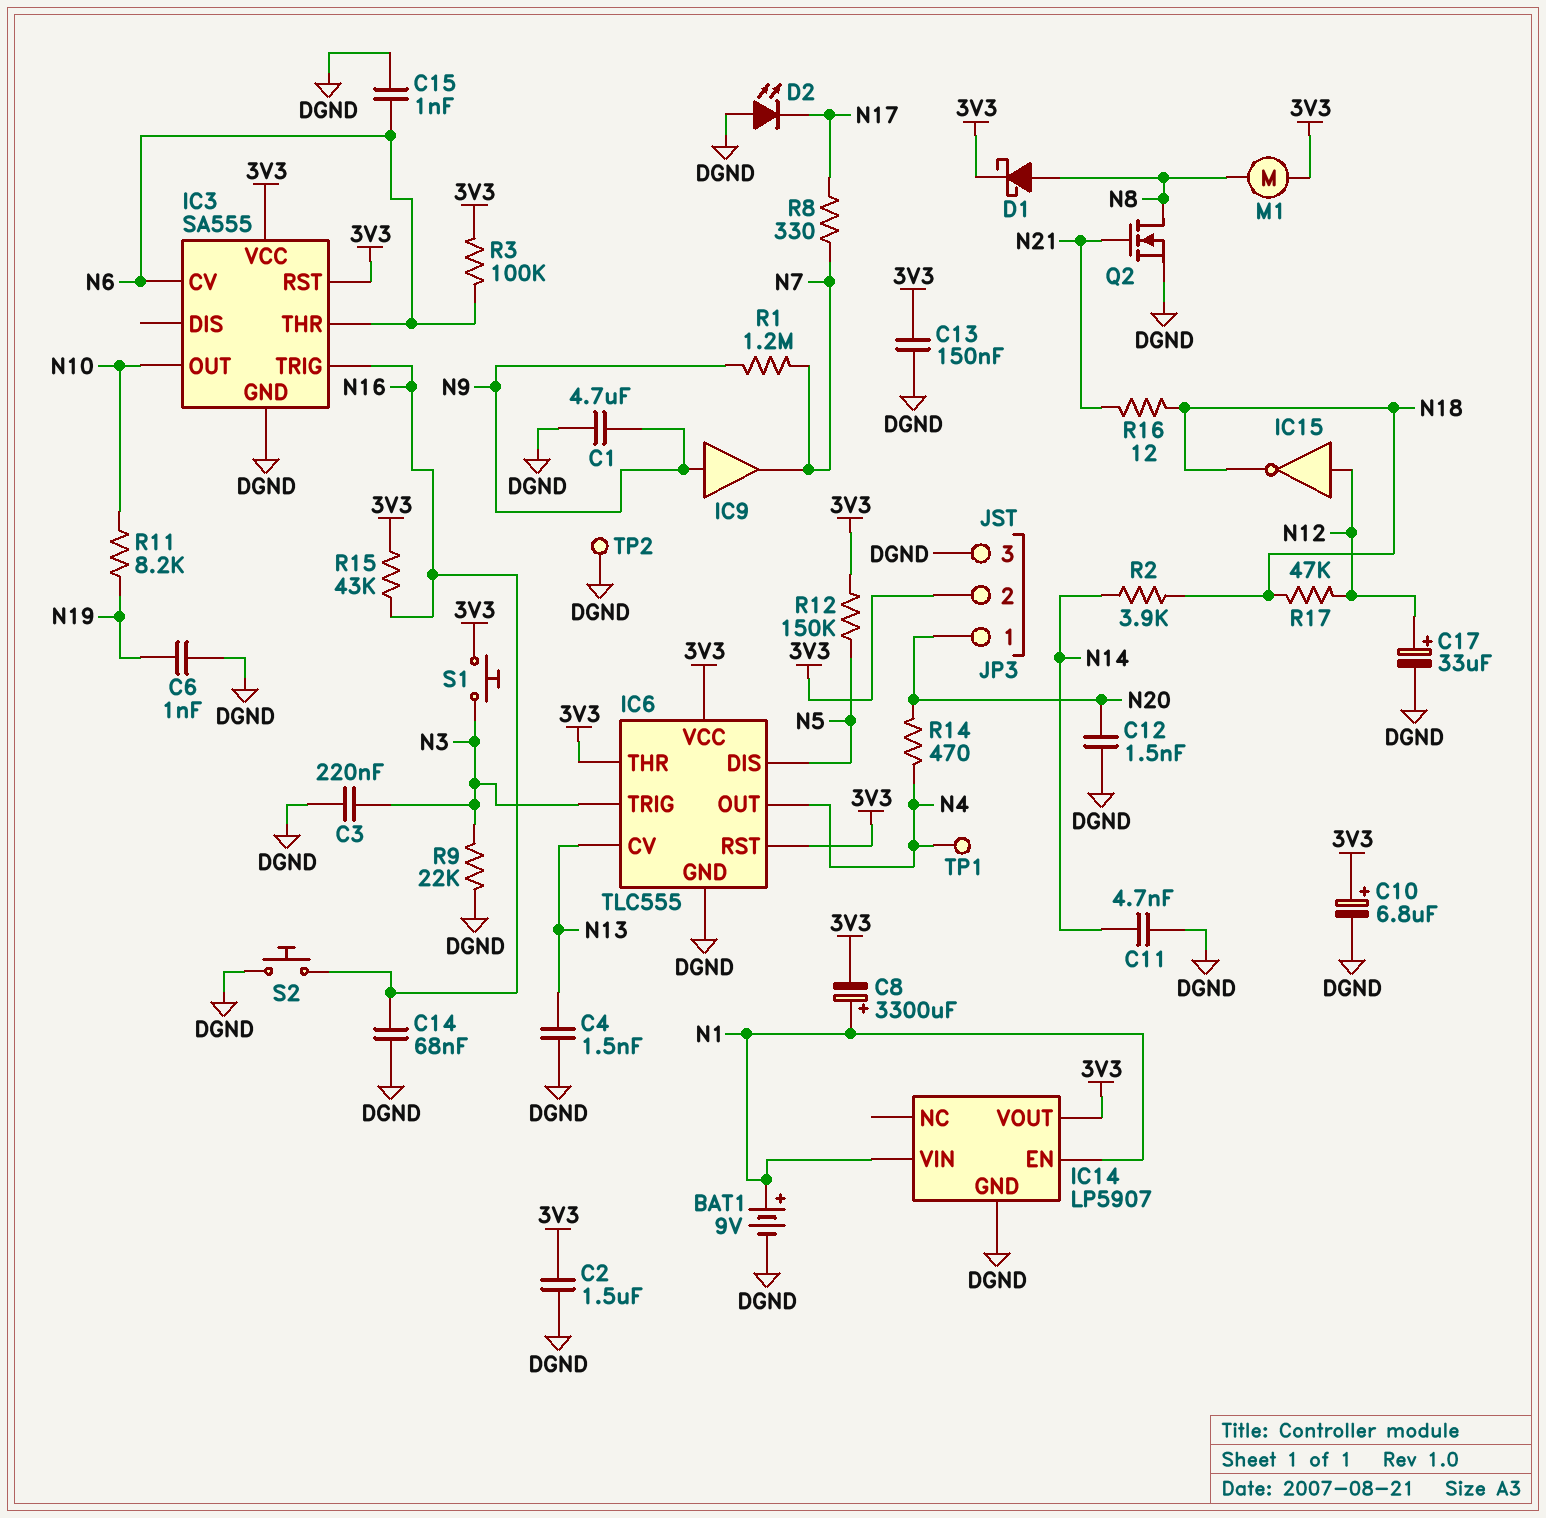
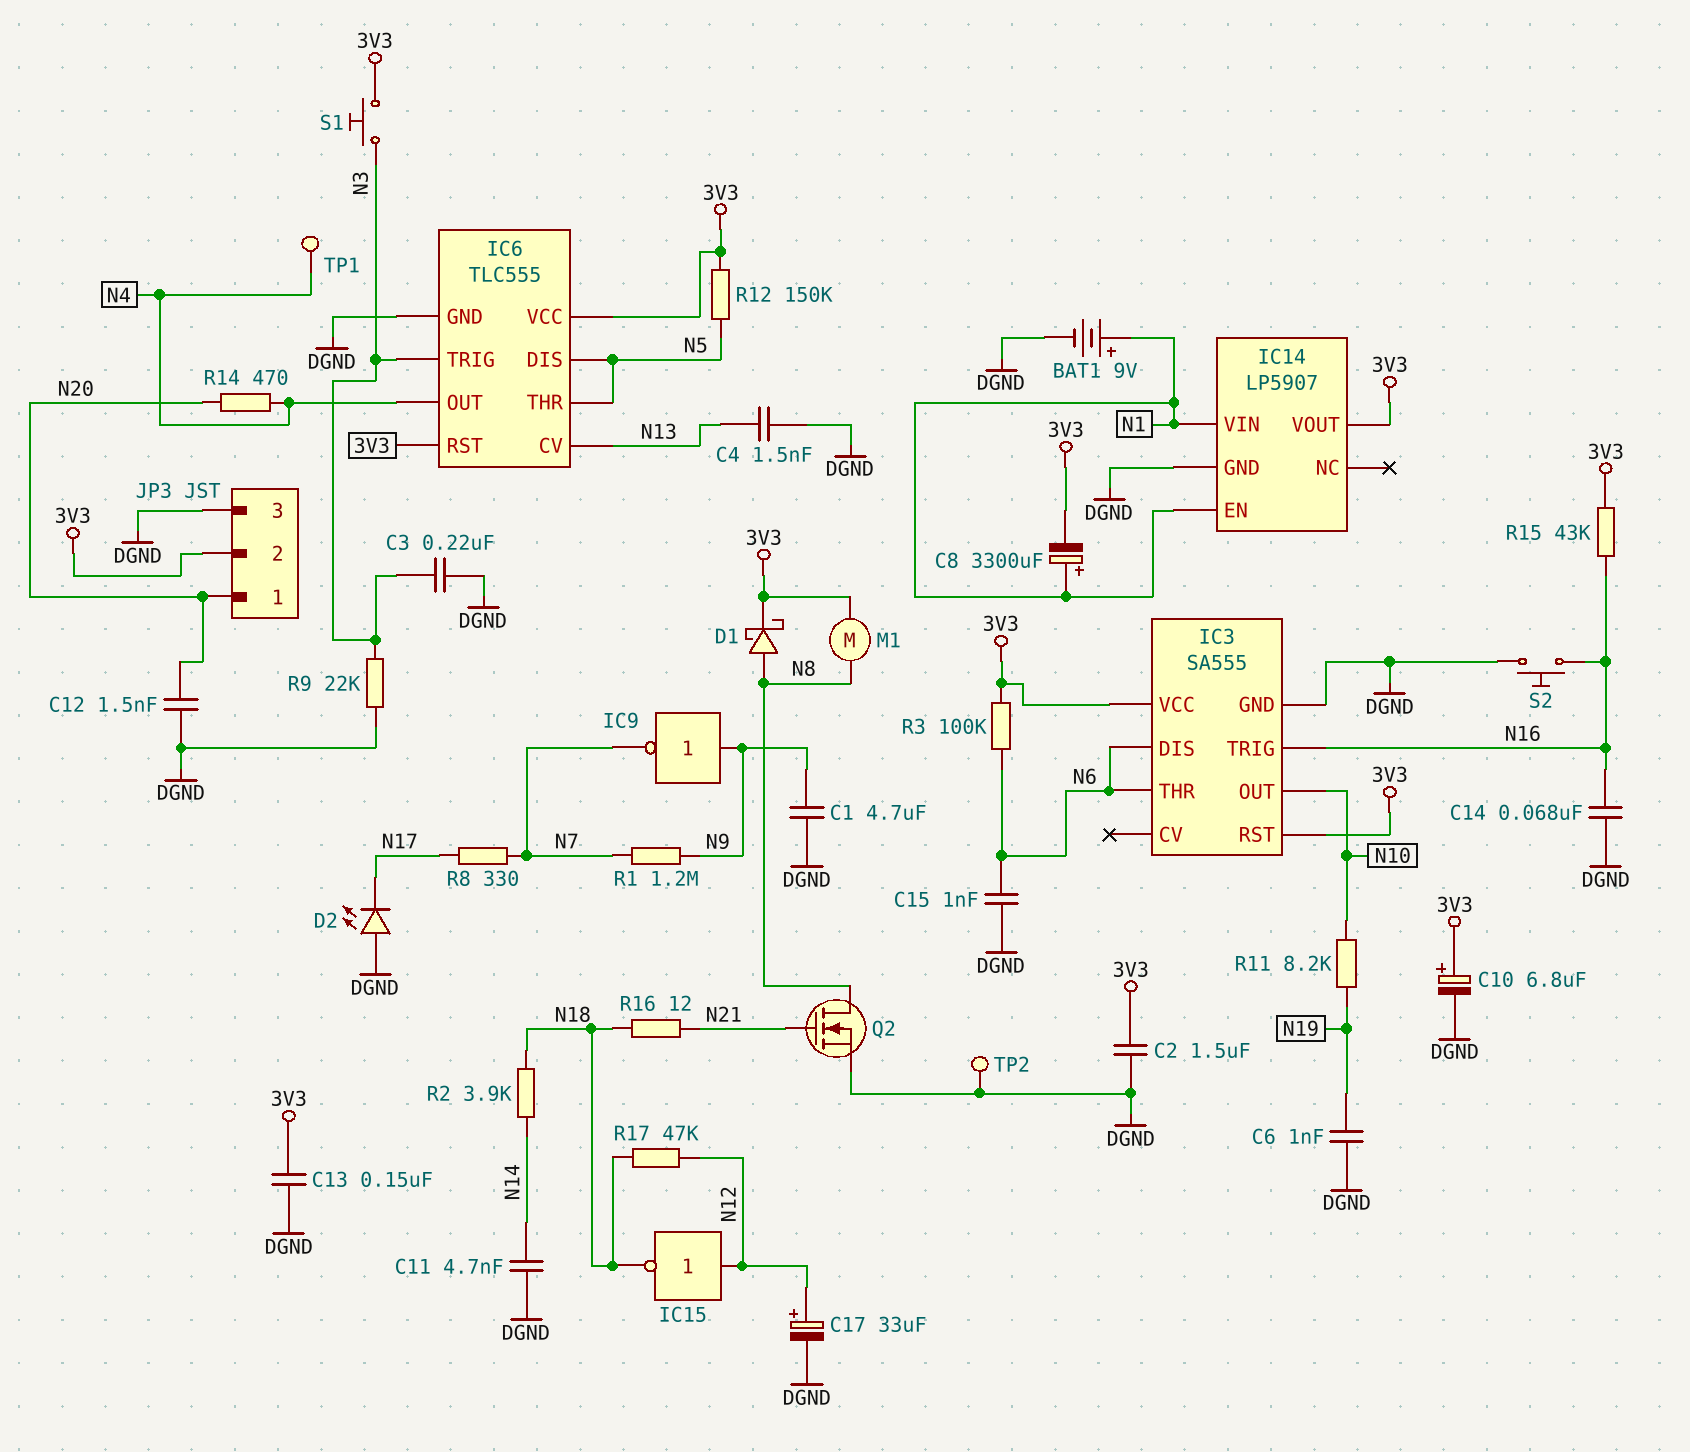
IC3 pin CV: N6 -> none
IC3 pin DIS: none -> N6
IC6 pin THR: 3V3 -> N5
IC9: buffer (in N9, out N7) -> NOT (in N9, out N7)

